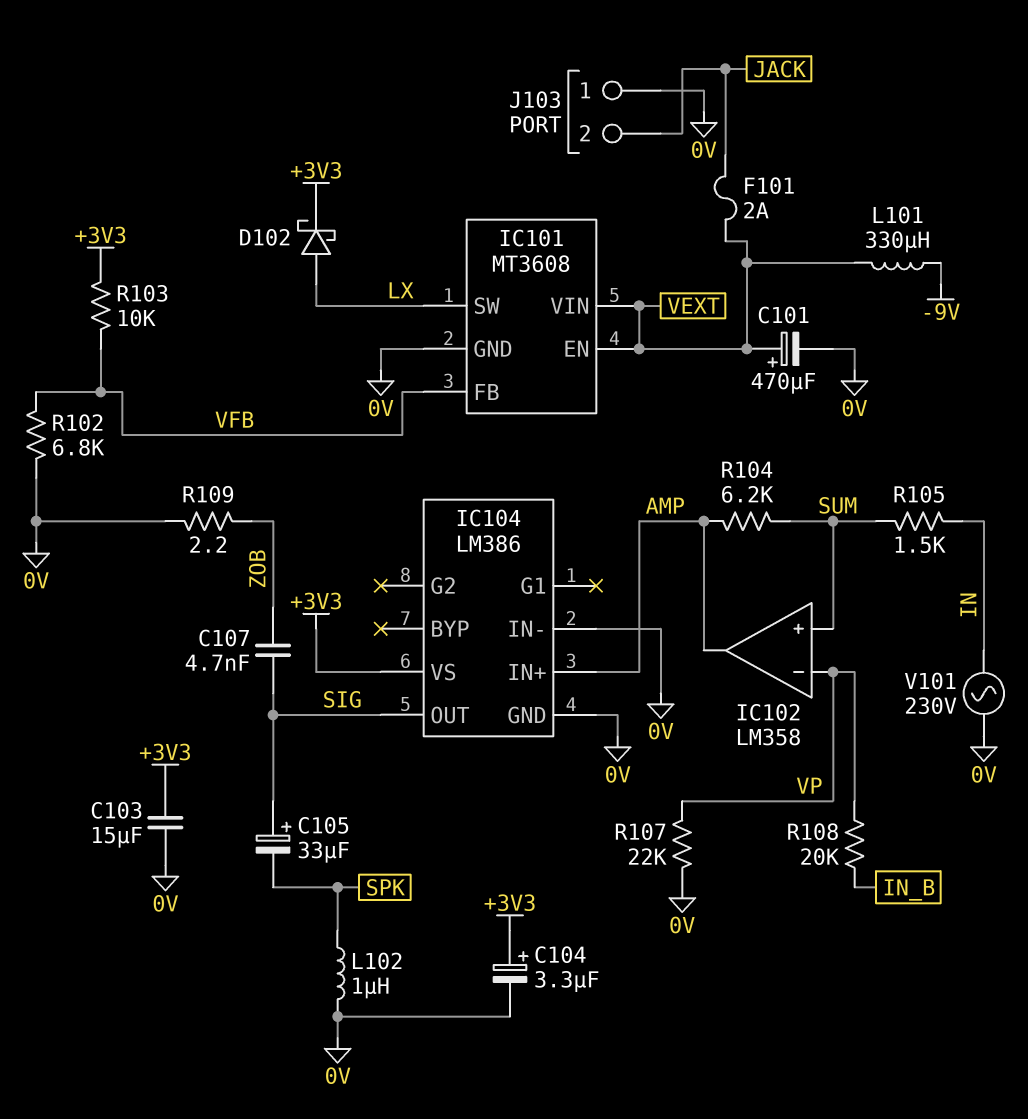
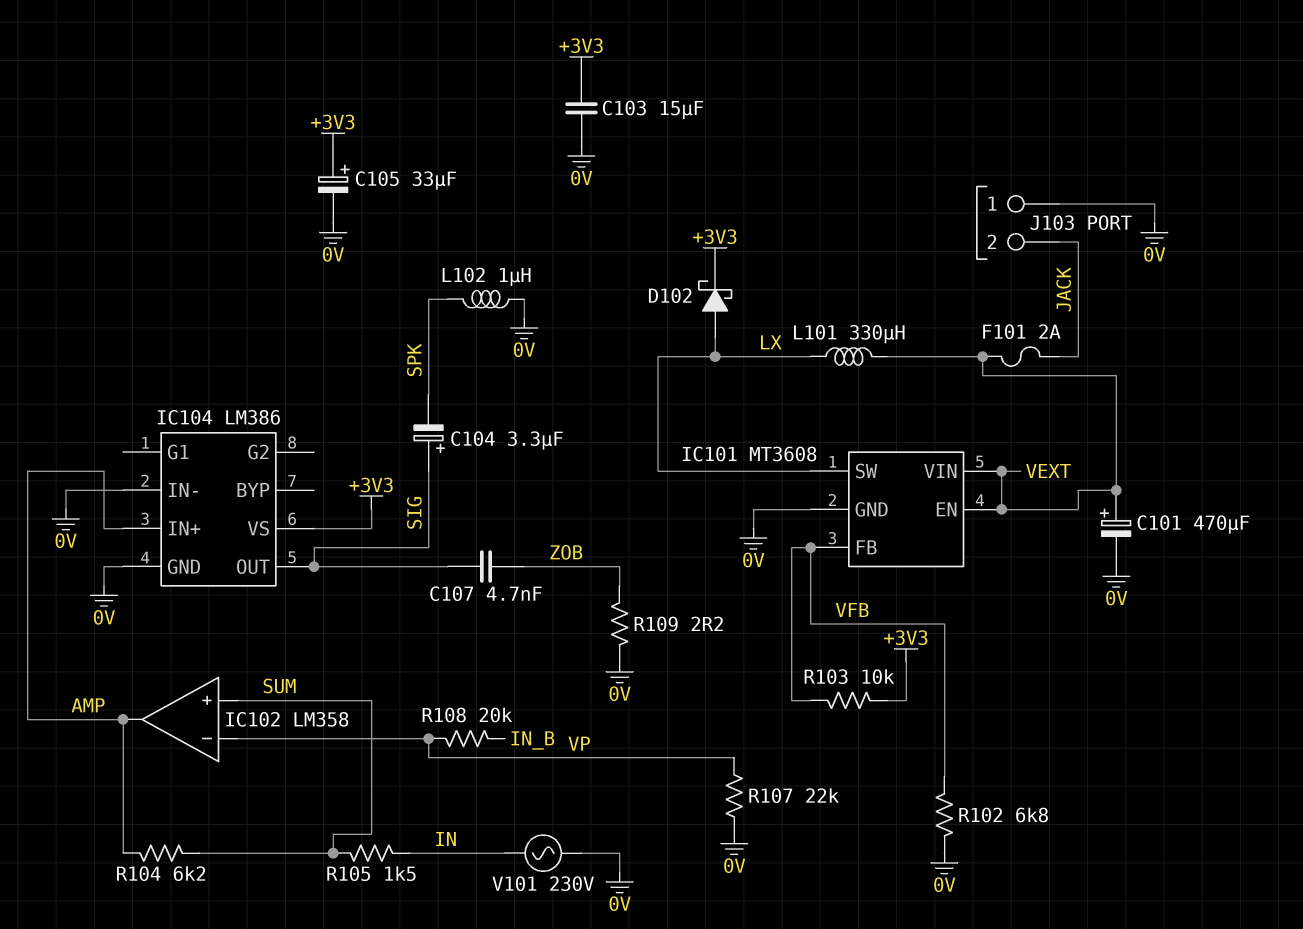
C104: 3.3uF (plus +3V3, minus 0V) -> 3.3uF (plus SIG, minus SPK)
C105: 33uF (plus SIG, minus SPK) -> 33uF (plus +3V3, minus 0V)
L101: 330uH (-9V, VEXT) -> 330uH (LX, VEXT)

